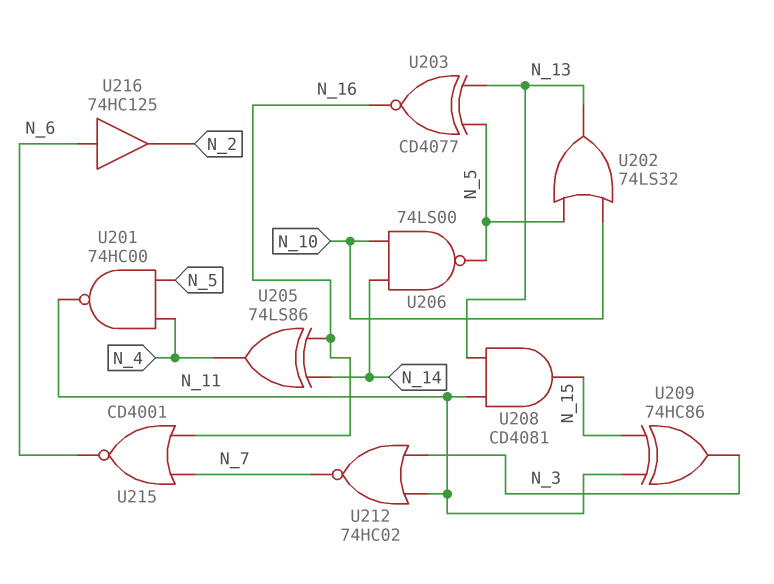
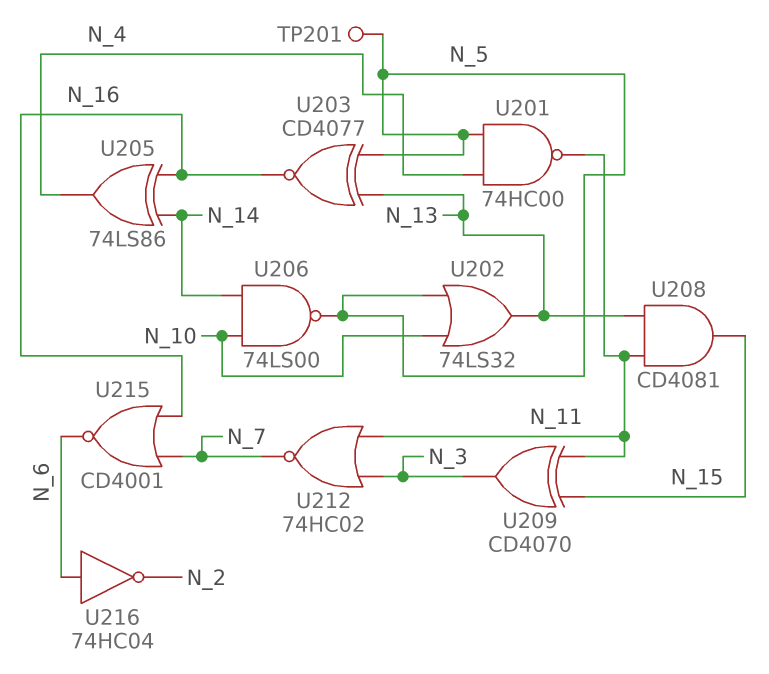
TP201: none -> test point (N_5)
U209: XOR 74HC86 (in N_11, in N_15, out N_3) -> XOR CD4070 (in N_11, in N_15, out N_3)
U216: buffer 74HC125 (in N_6, out N_2) -> NOT 74HC04 (in N_6, out N_2)

